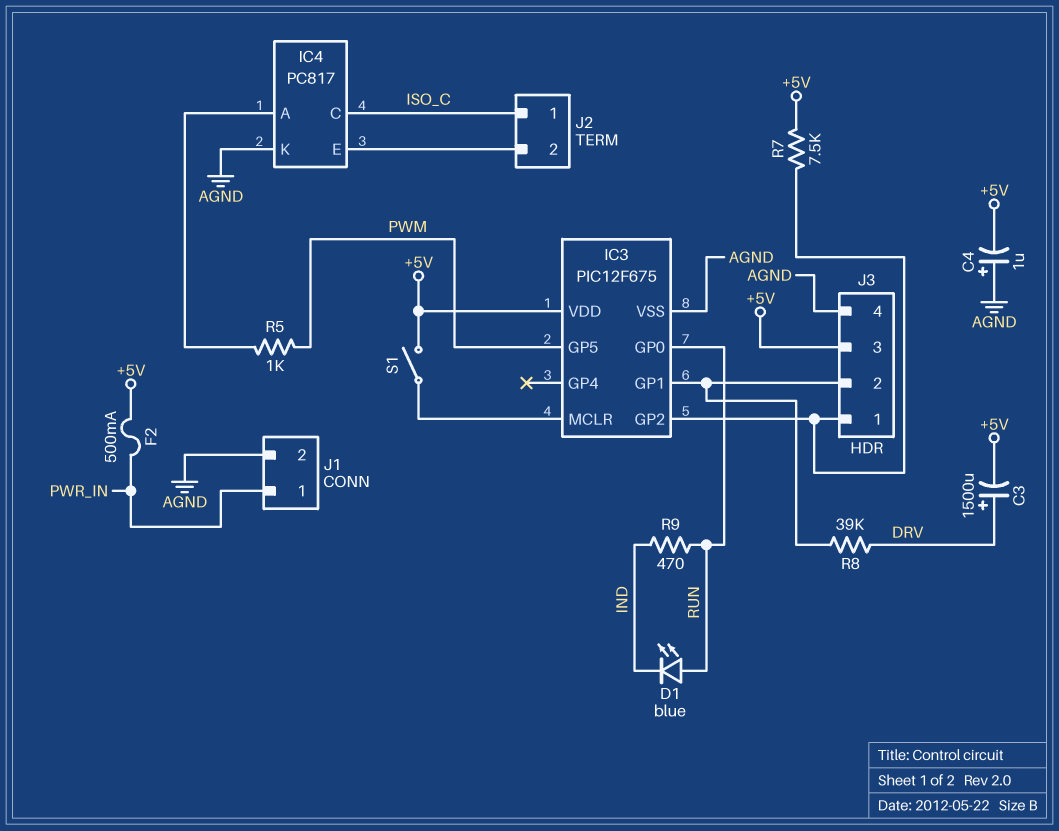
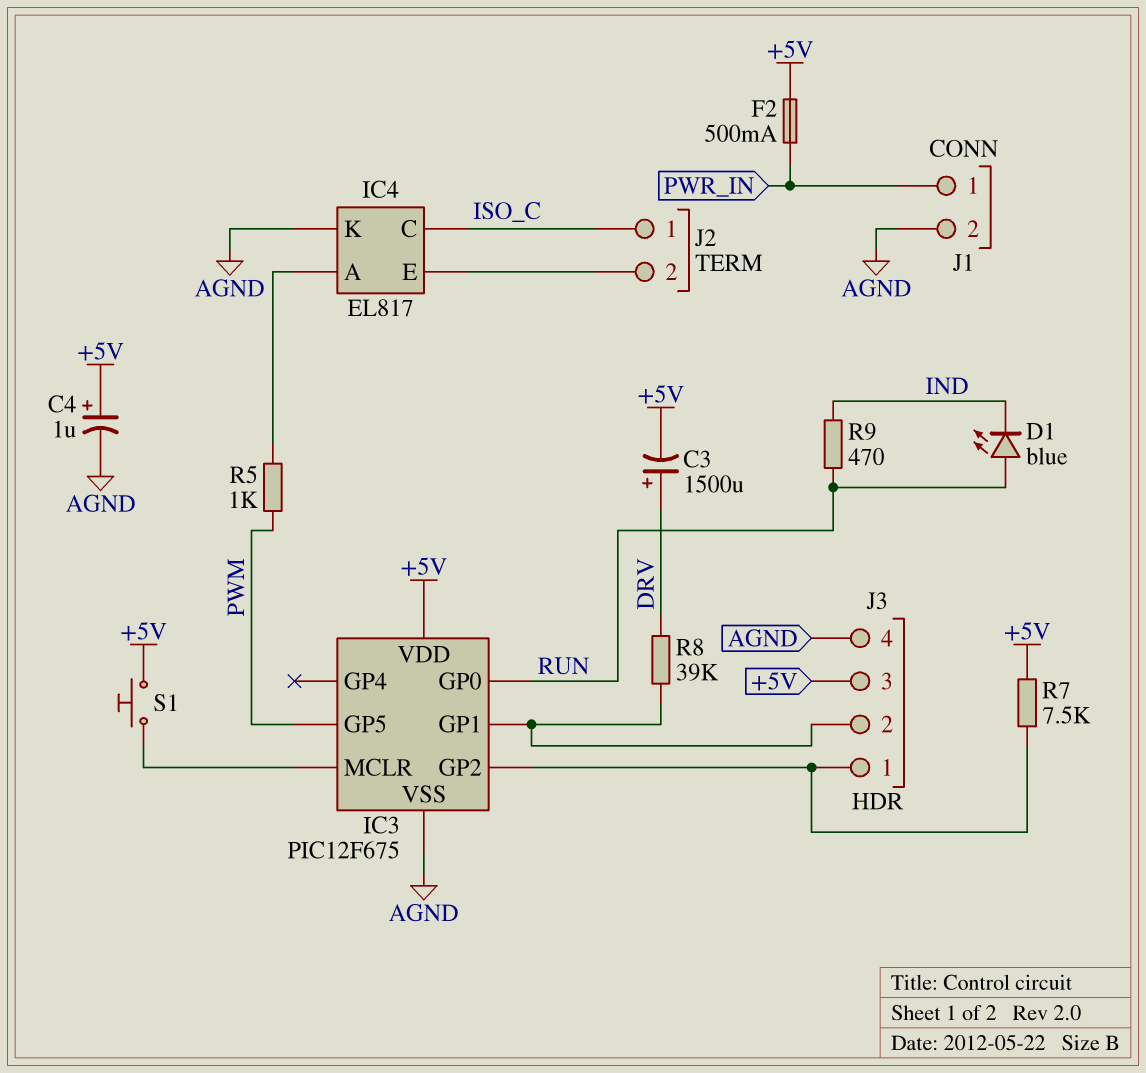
C4: 1uF (plus AGND, minus +5V) -> 1uF (plus +5V, minus AGND)
IC4: PC817 -> EL817
S1: switch (+5V, IC3/MCLR) -> button (+5V, IC3/MCLR)

